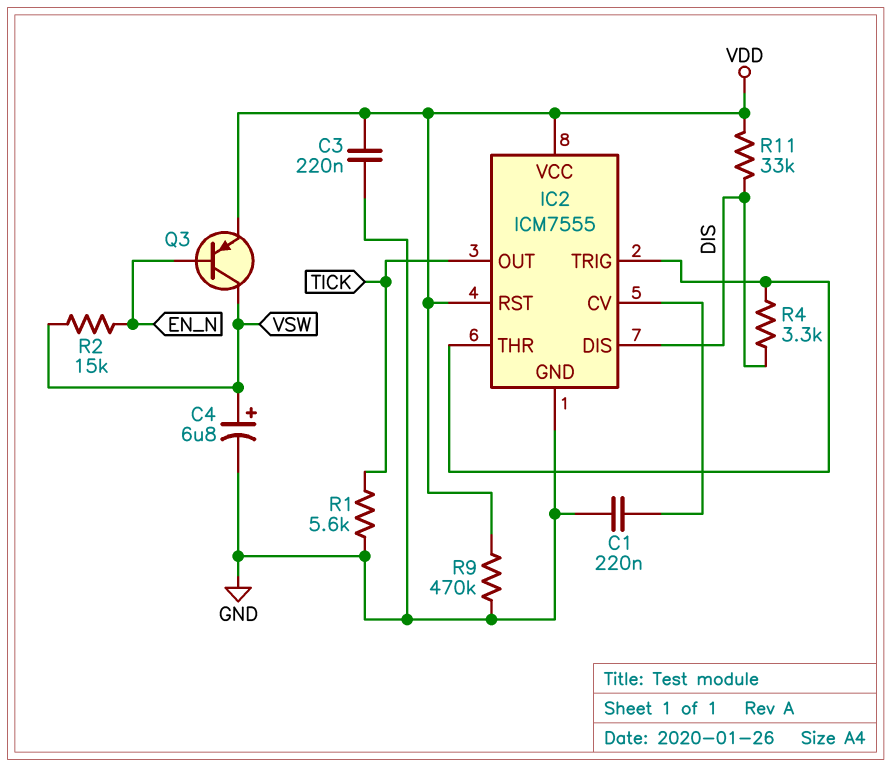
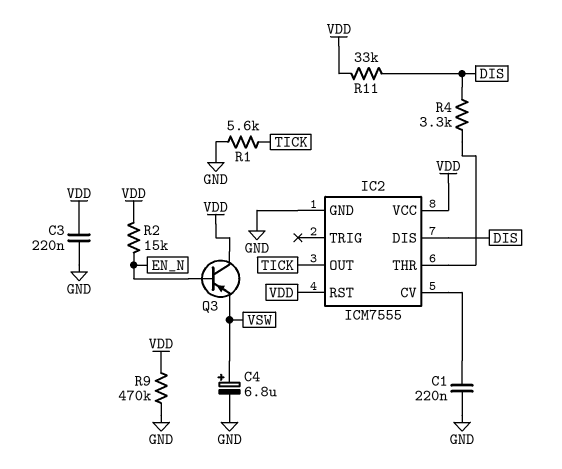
IC2 pin TRIG: IC2/THR -> none
Q3: PNP (B EN_N, C VSW, E VDD) -> PNP (B EN_N, C VDD, E VSW)
R2: 15k (EN_N, VSW) -> 15k (EN_N, VDD)

